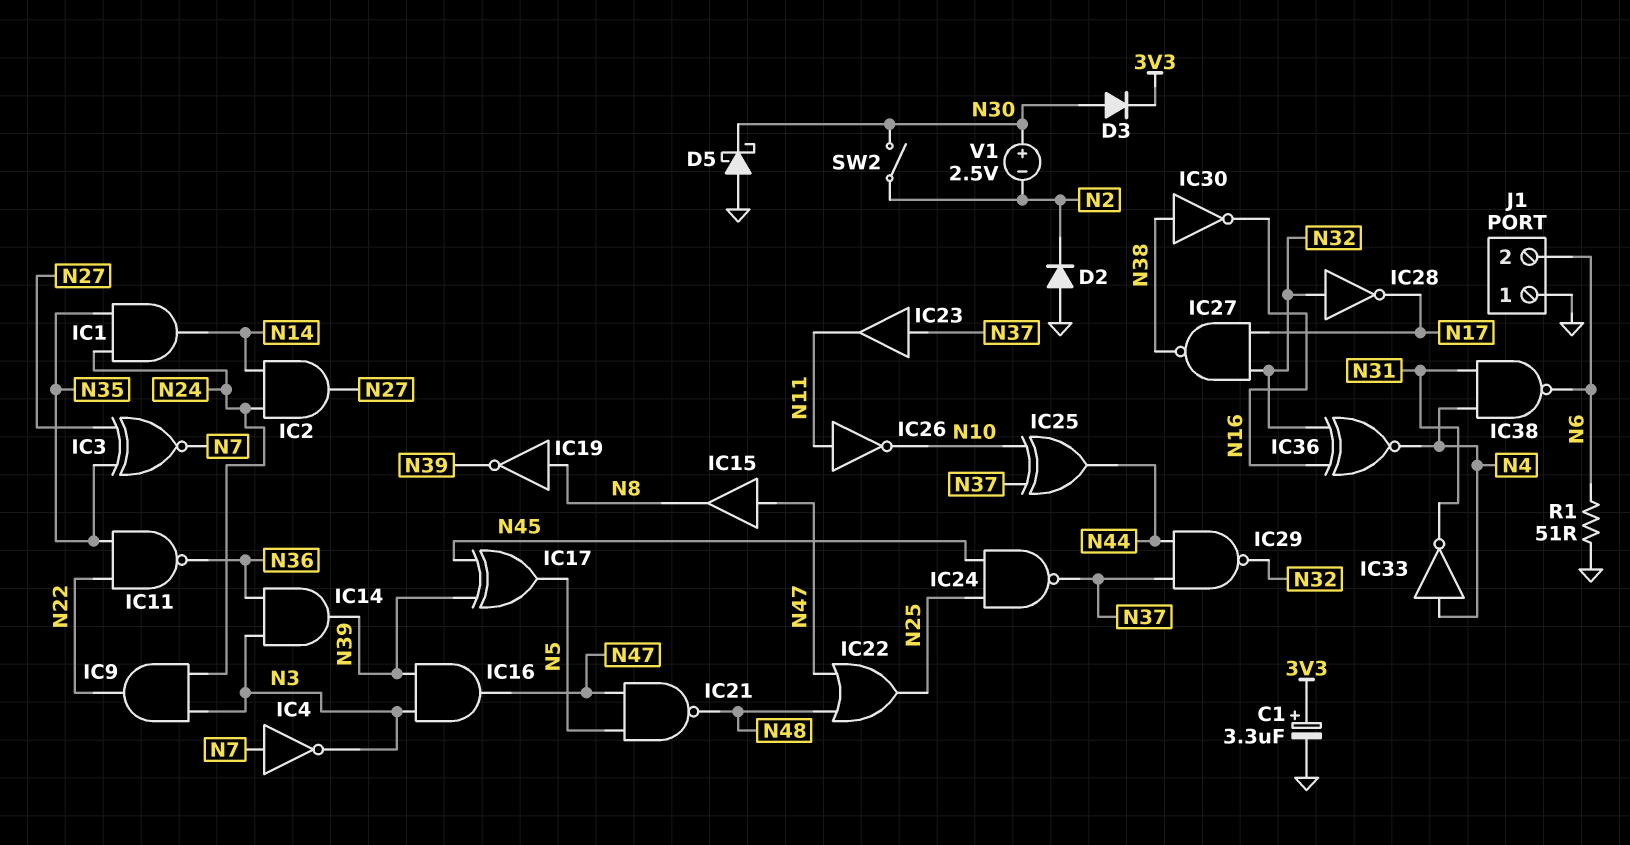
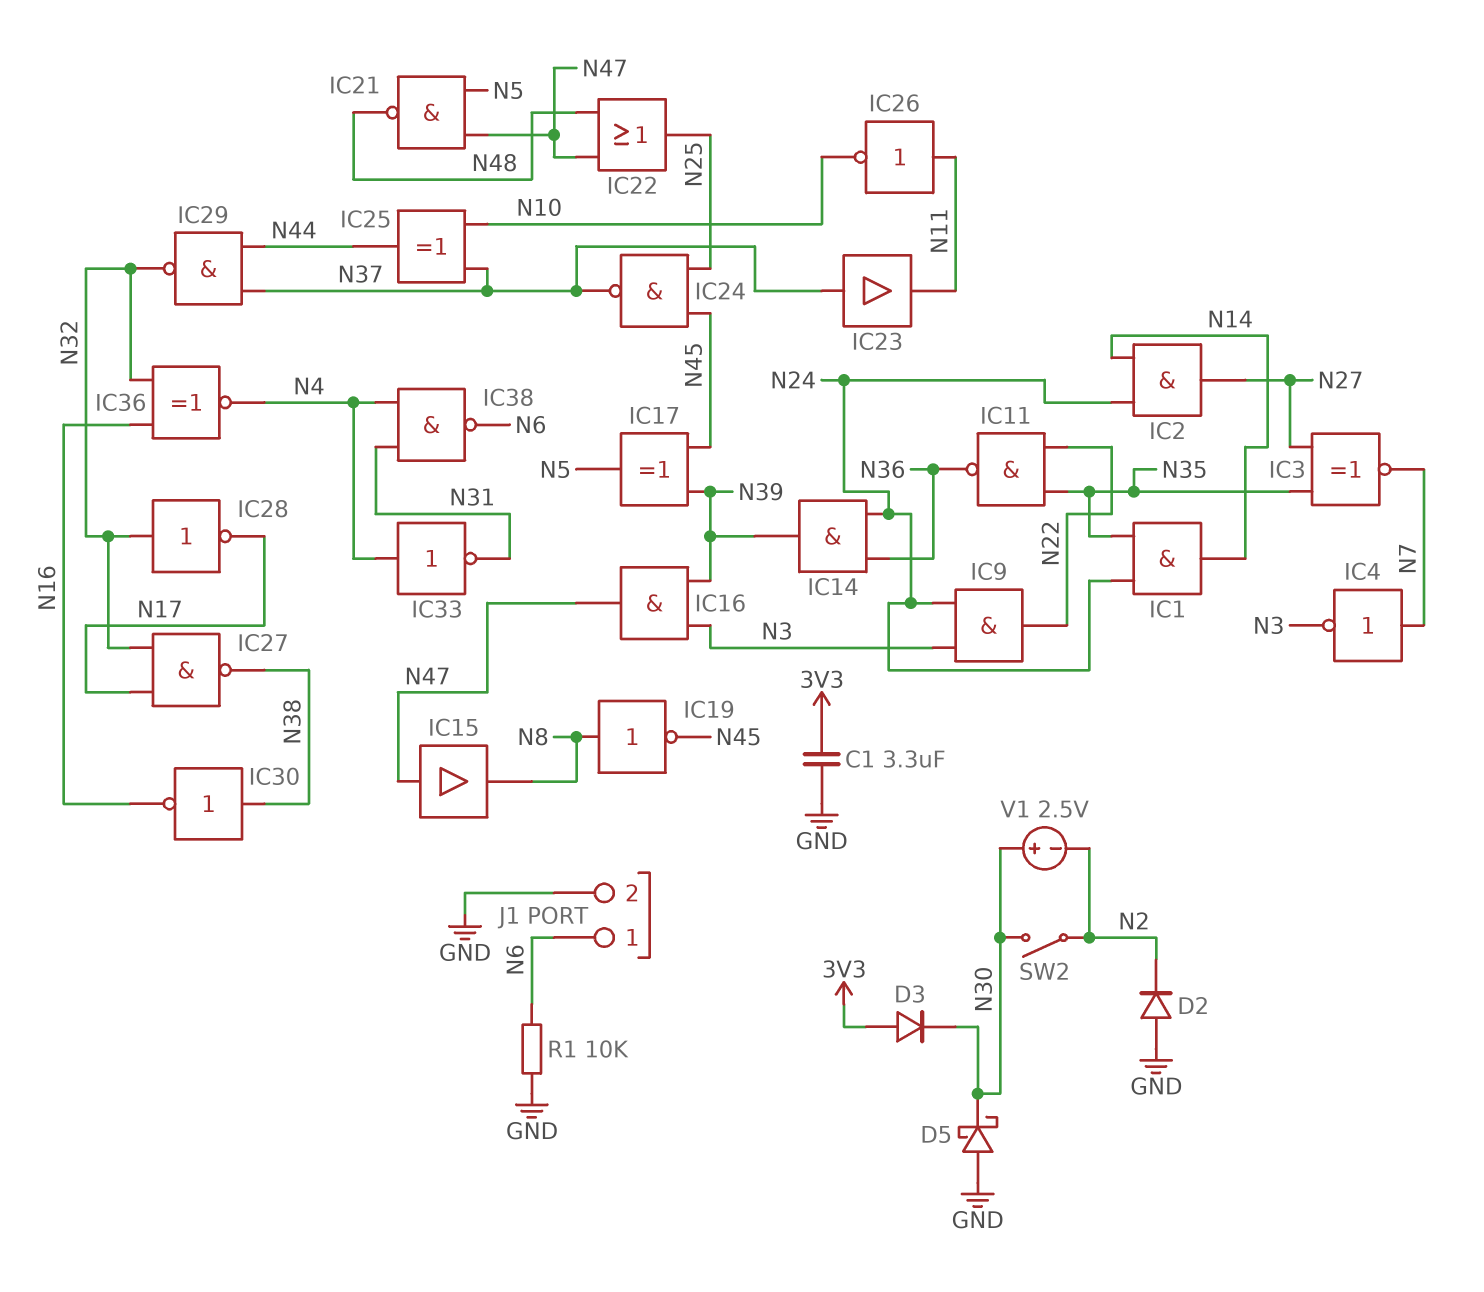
C1: 3.3uF (plus 3V3, minus GND) -> 3.3uF (3V3, GND)
D3: diode (A N30, K 3V3) -> diode (A 3V3, K N30)
IC14: AND (in N3, in N36, out N39) -> AND (in N24, in N36, out N39)
IC19: NOT (in N8, out N39) -> NOT (in N8, out N45)
J1 pin 1: GND -> N6
J1 pin 2: N6 -> GND
R1: 51 (GND, N6) -> 10k (GND, N6)

